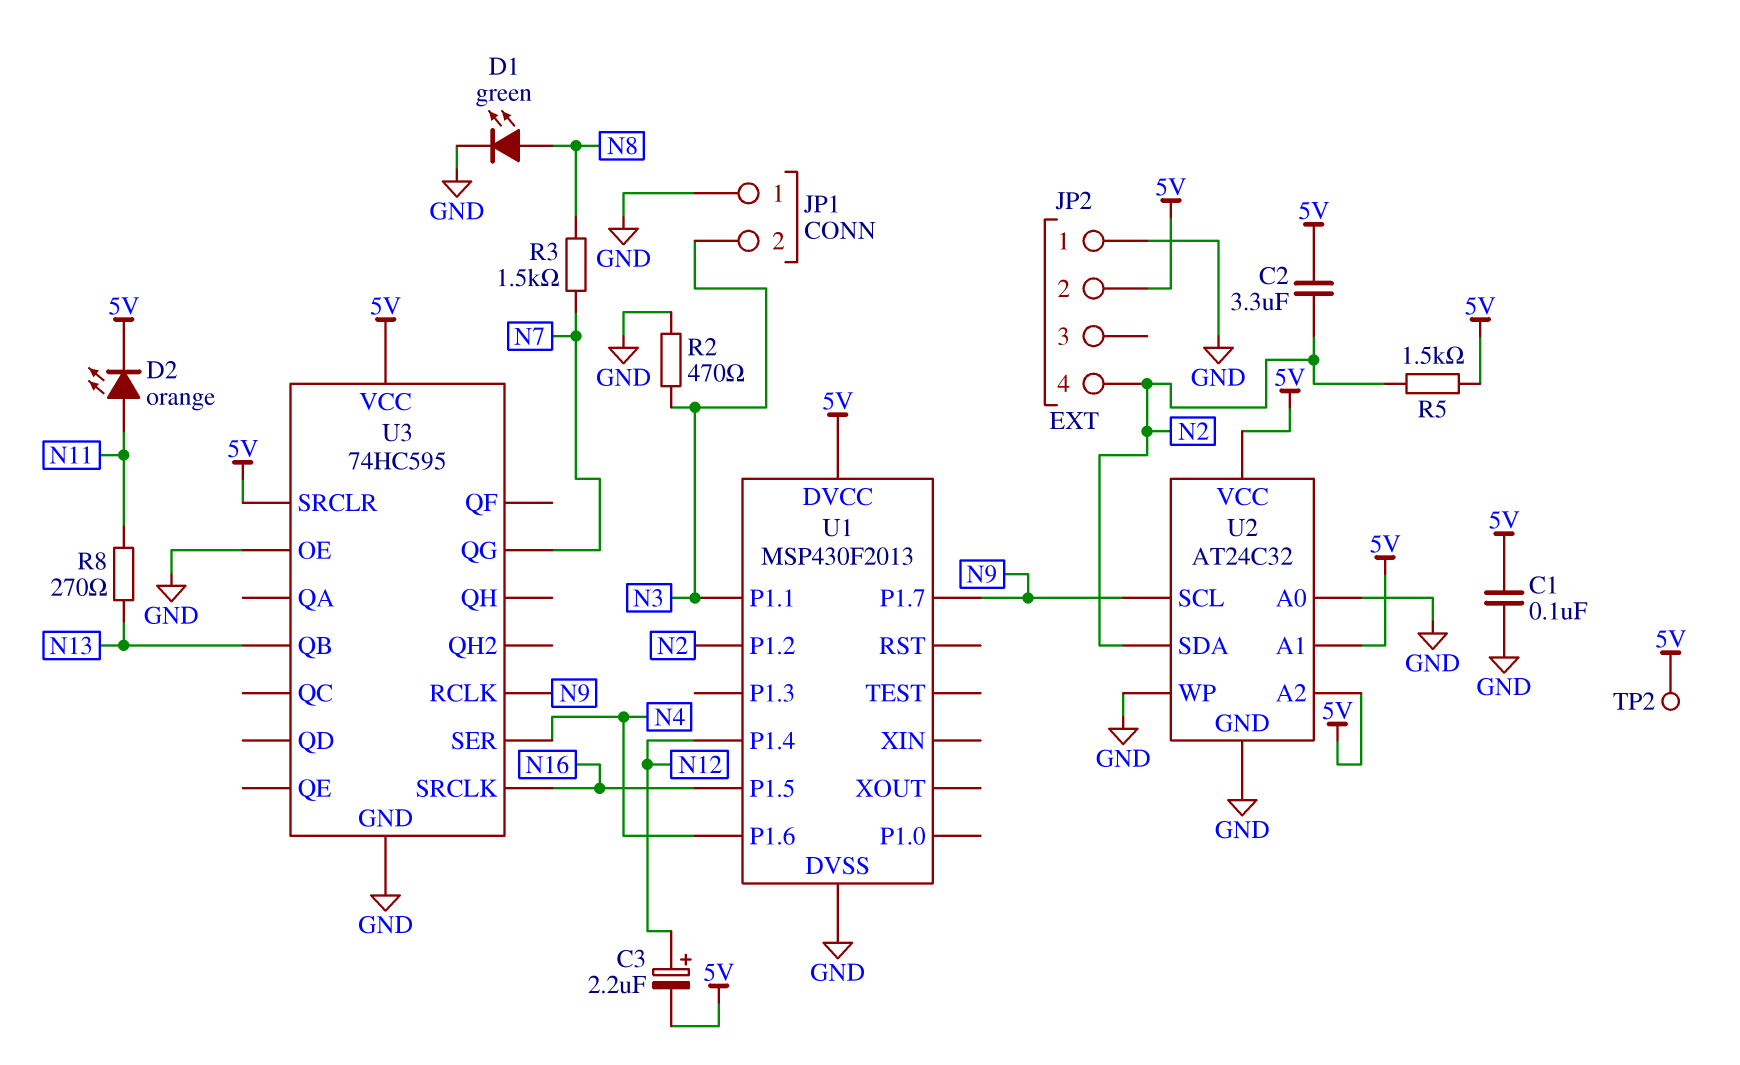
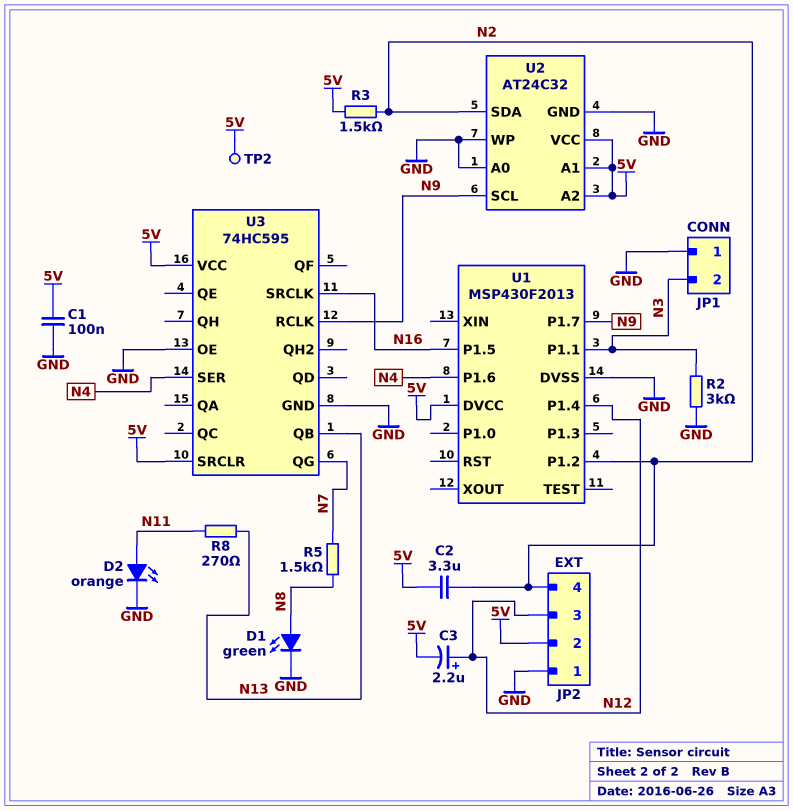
D2: LED orange (A N11, K 5V) -> LED orange (A N11, K GND)
JP2 pin 3: none -> N12
R2: 470 (GND, N3) -> 3k (GND, N3)
R3: 1.5k (N7, N8) -> 1.5k (5V, N2)
R5: 1.5k (5V, N2) -> 1.5k (N7, N8)

